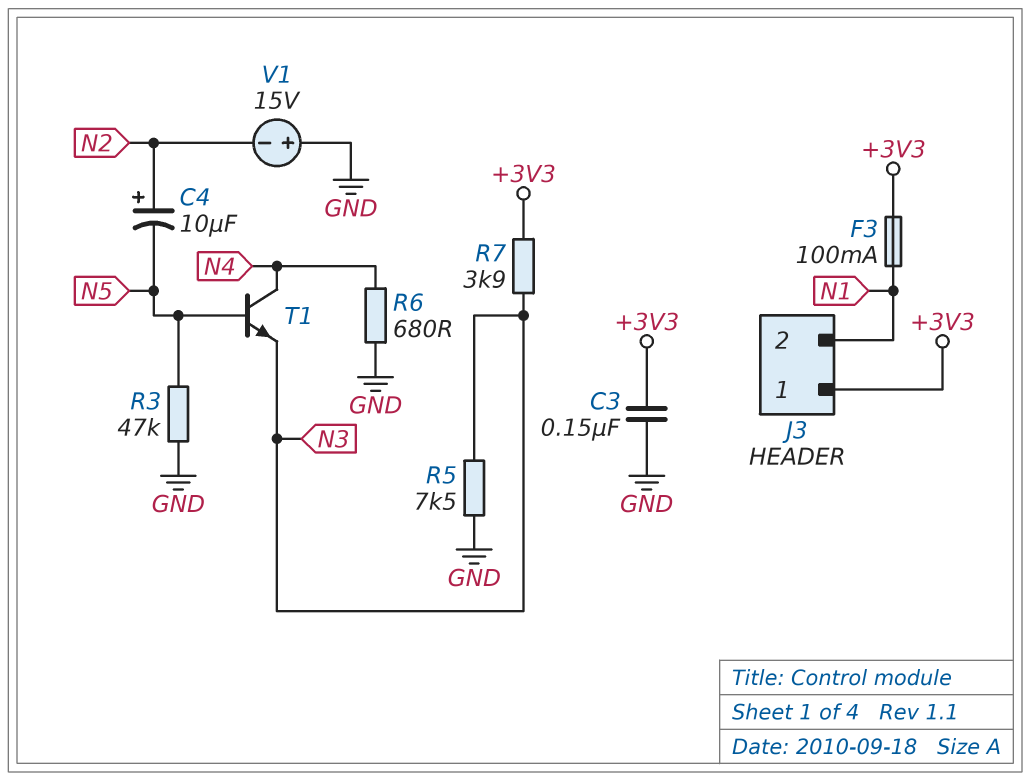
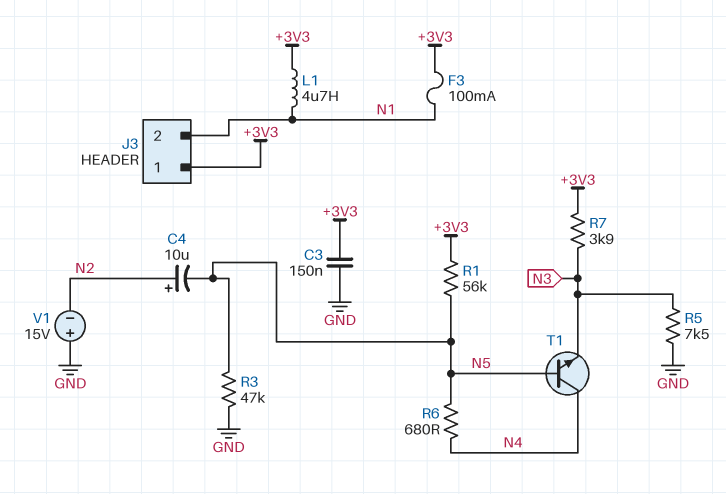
L1: none -> 4.7uH (+3V3, N1)
R1: none -> 56k (+3V3, N5)
R6: 680 (GND, N4) -> 680 (N4, N5)

